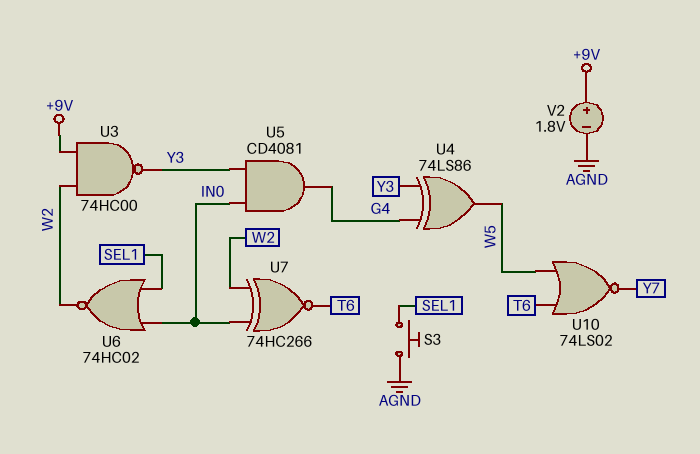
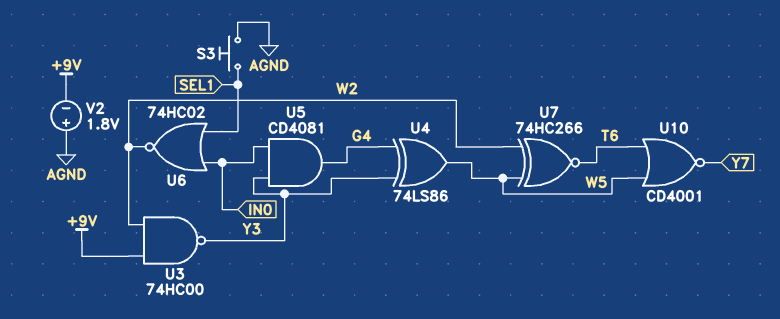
U7: XNOR 74HC266 (in IN0, in W2, out T6) -> XNOR 74HC266 (in W2, in W5, out T6)
U10: NOR 74LS02 (in T6, in W5, out Y7) -> NOR CD4001 (in T6, in W5, out Y7)
V2: 1.8V (plus +9V, minus AGND) -> 1.8V (plus AGND, minus +9V)

